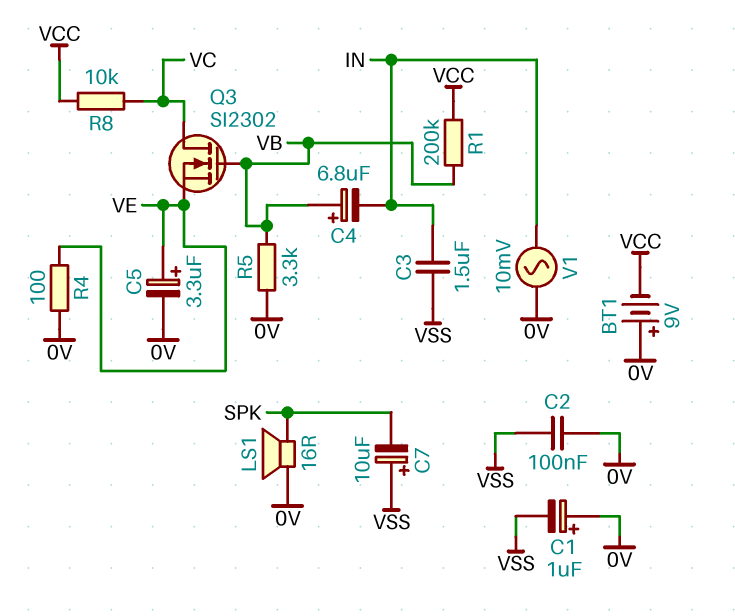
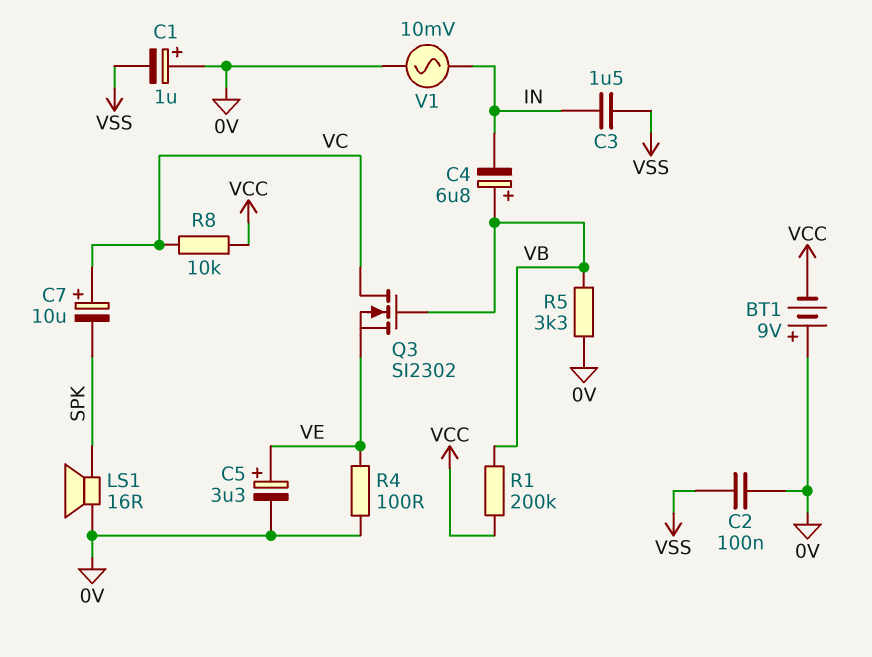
C7: 10uF (plus VSS, minus SPK) -> 10uF (plus VC, minus SPK)

